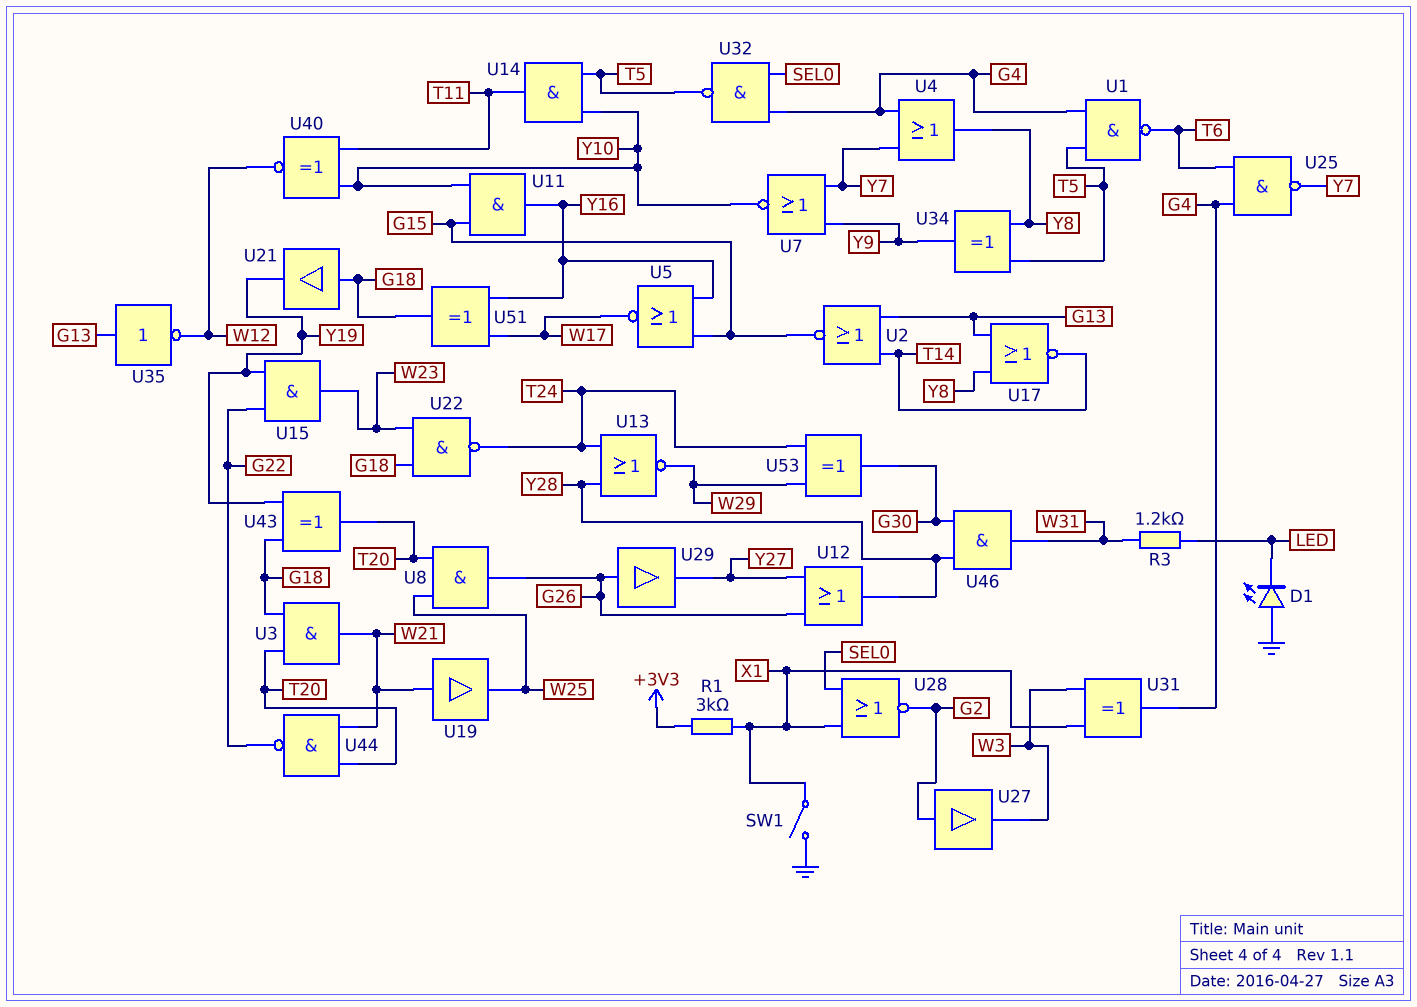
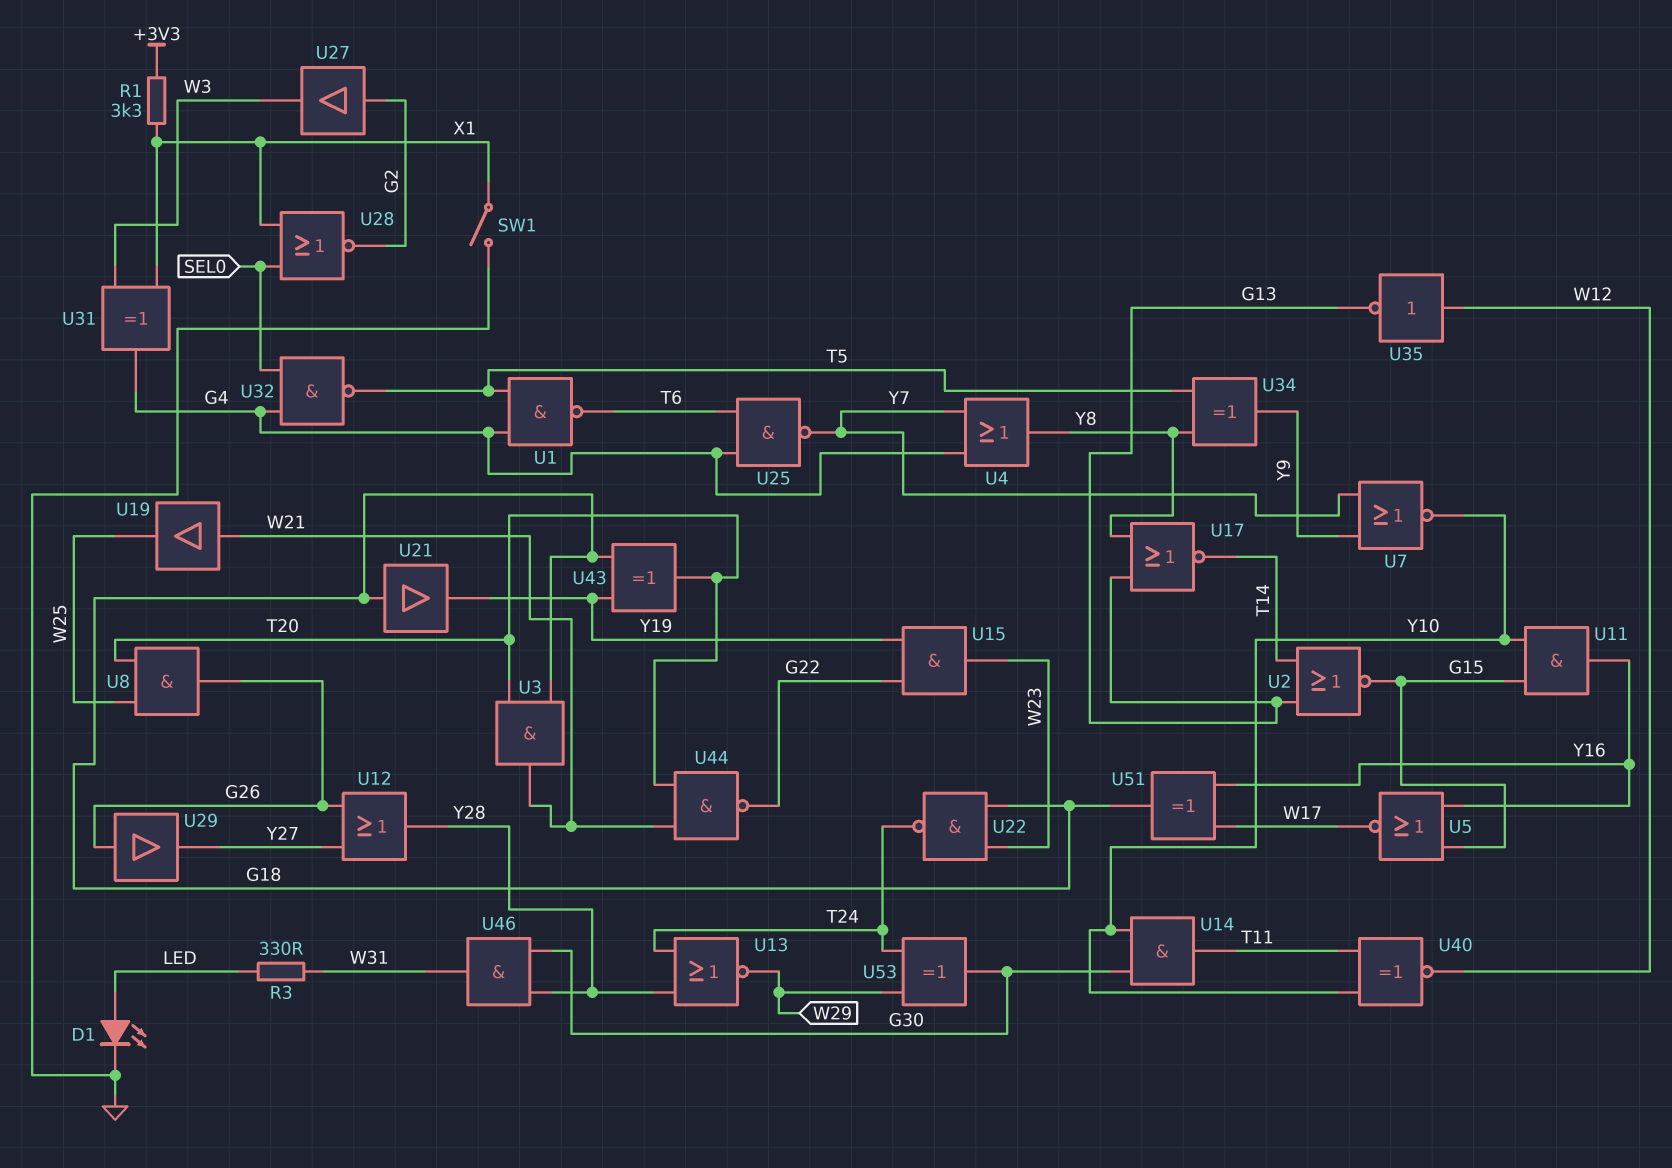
D1: LED (A GND, K LED) -> LED (A LED, K GND)
R1: 3k (+3V3, X1) -> 3.3k (+3V3, X1)
R3: 1.2k (LED, W31) -> 330 (LED, W31)
U14: AND (in T5, in Y10, out T11) -> AND (in G30, in Y10, out T11)
U35: NOT (in G13, out W12) -> NOT (in W12, out G13)

